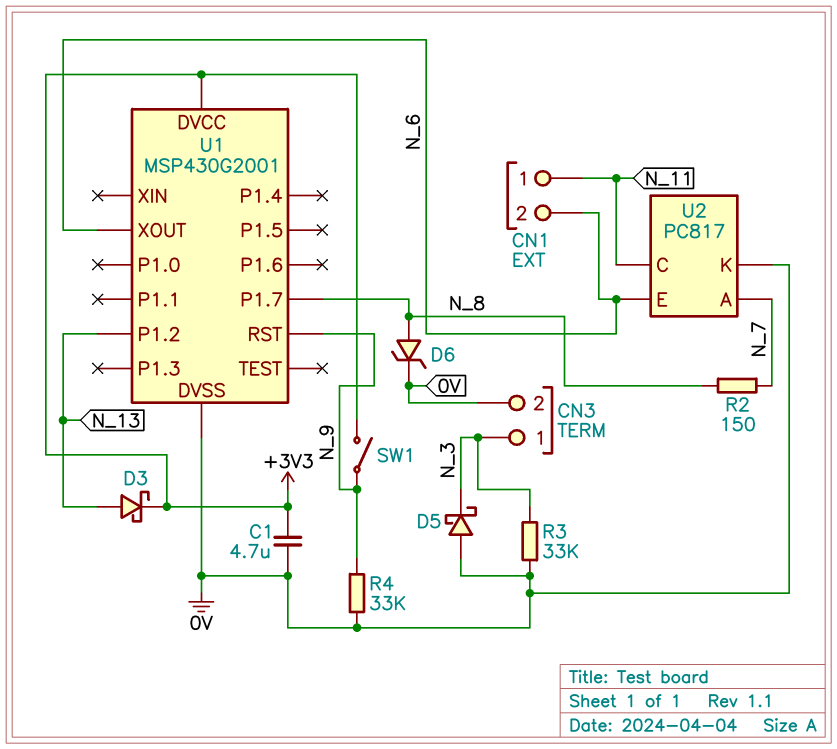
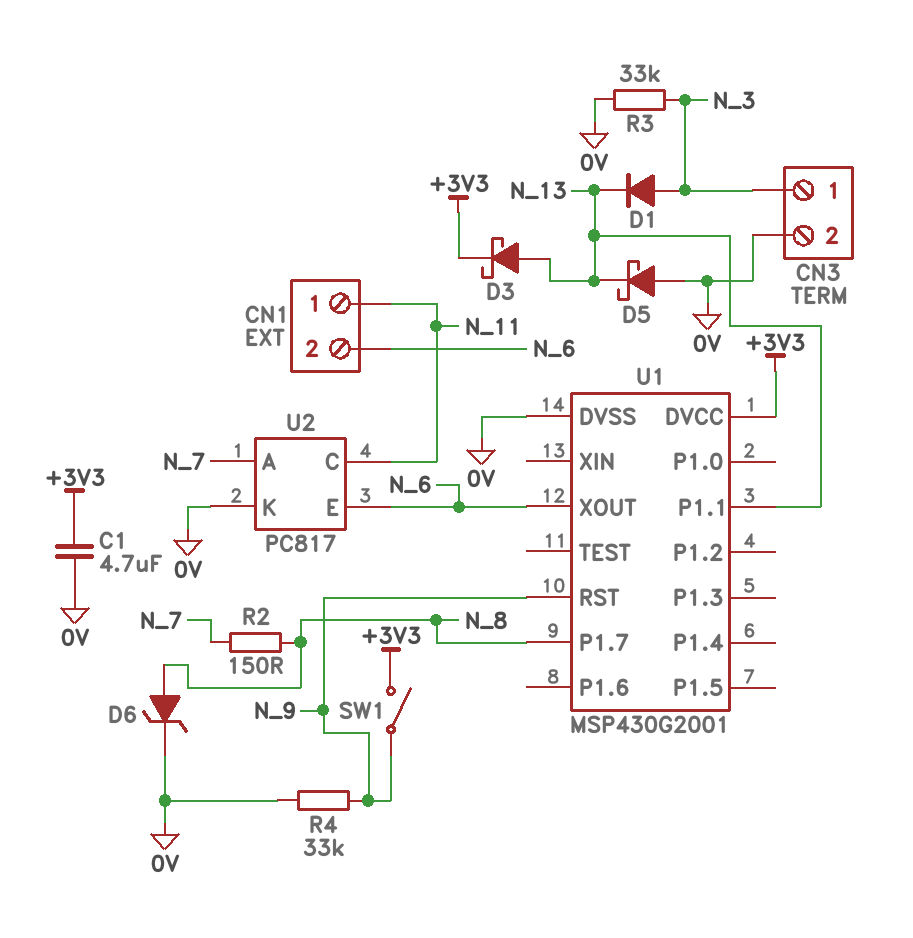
D1: none -> diode (A N_3, K N_13)
D5: schottky (A 0V, K N_3) -> schottky (A 0V, K N_13)
U1 pin P1.1: none -> N_13
U1 pin P1.2: N_13 -> none

